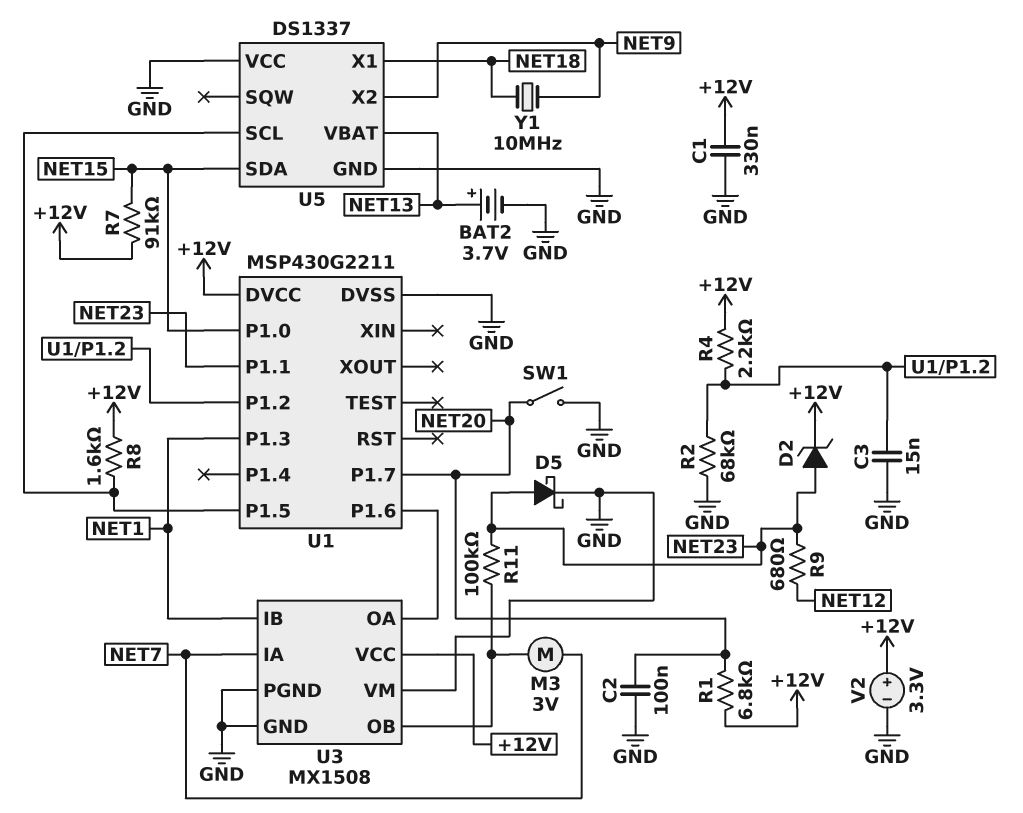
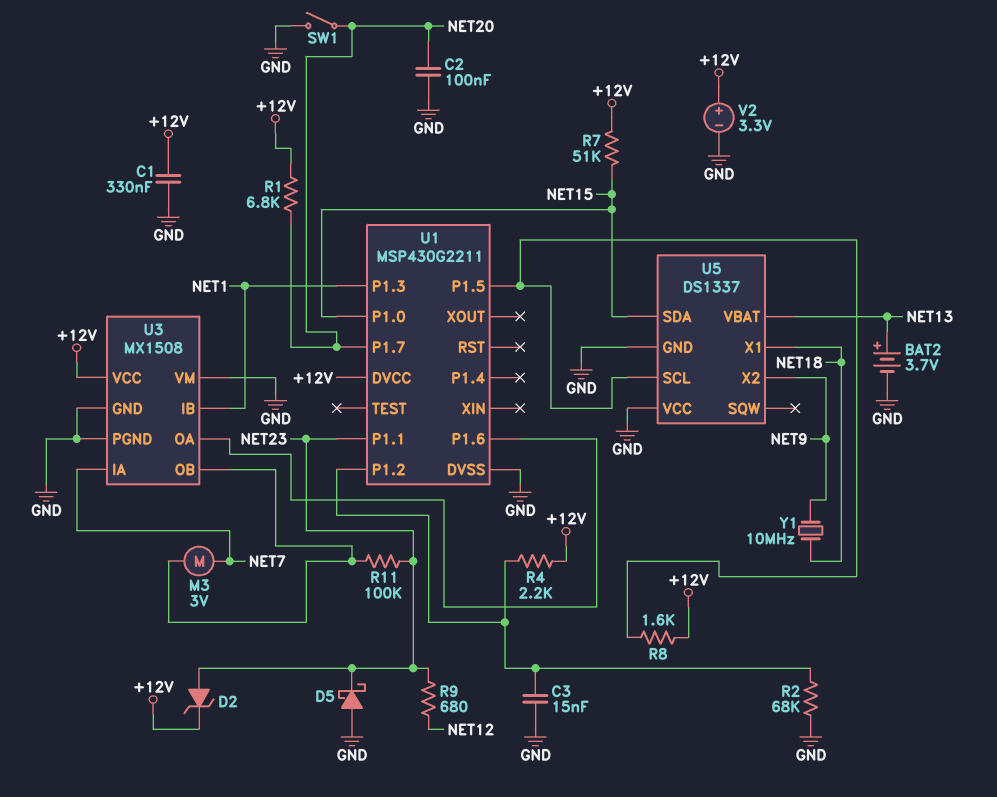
D5: schottky (A NET23, K GND) -> schottky (A GND, K NET23)
R7: 91k (+12V, NET15) -> 51k (+12V, NET15)

